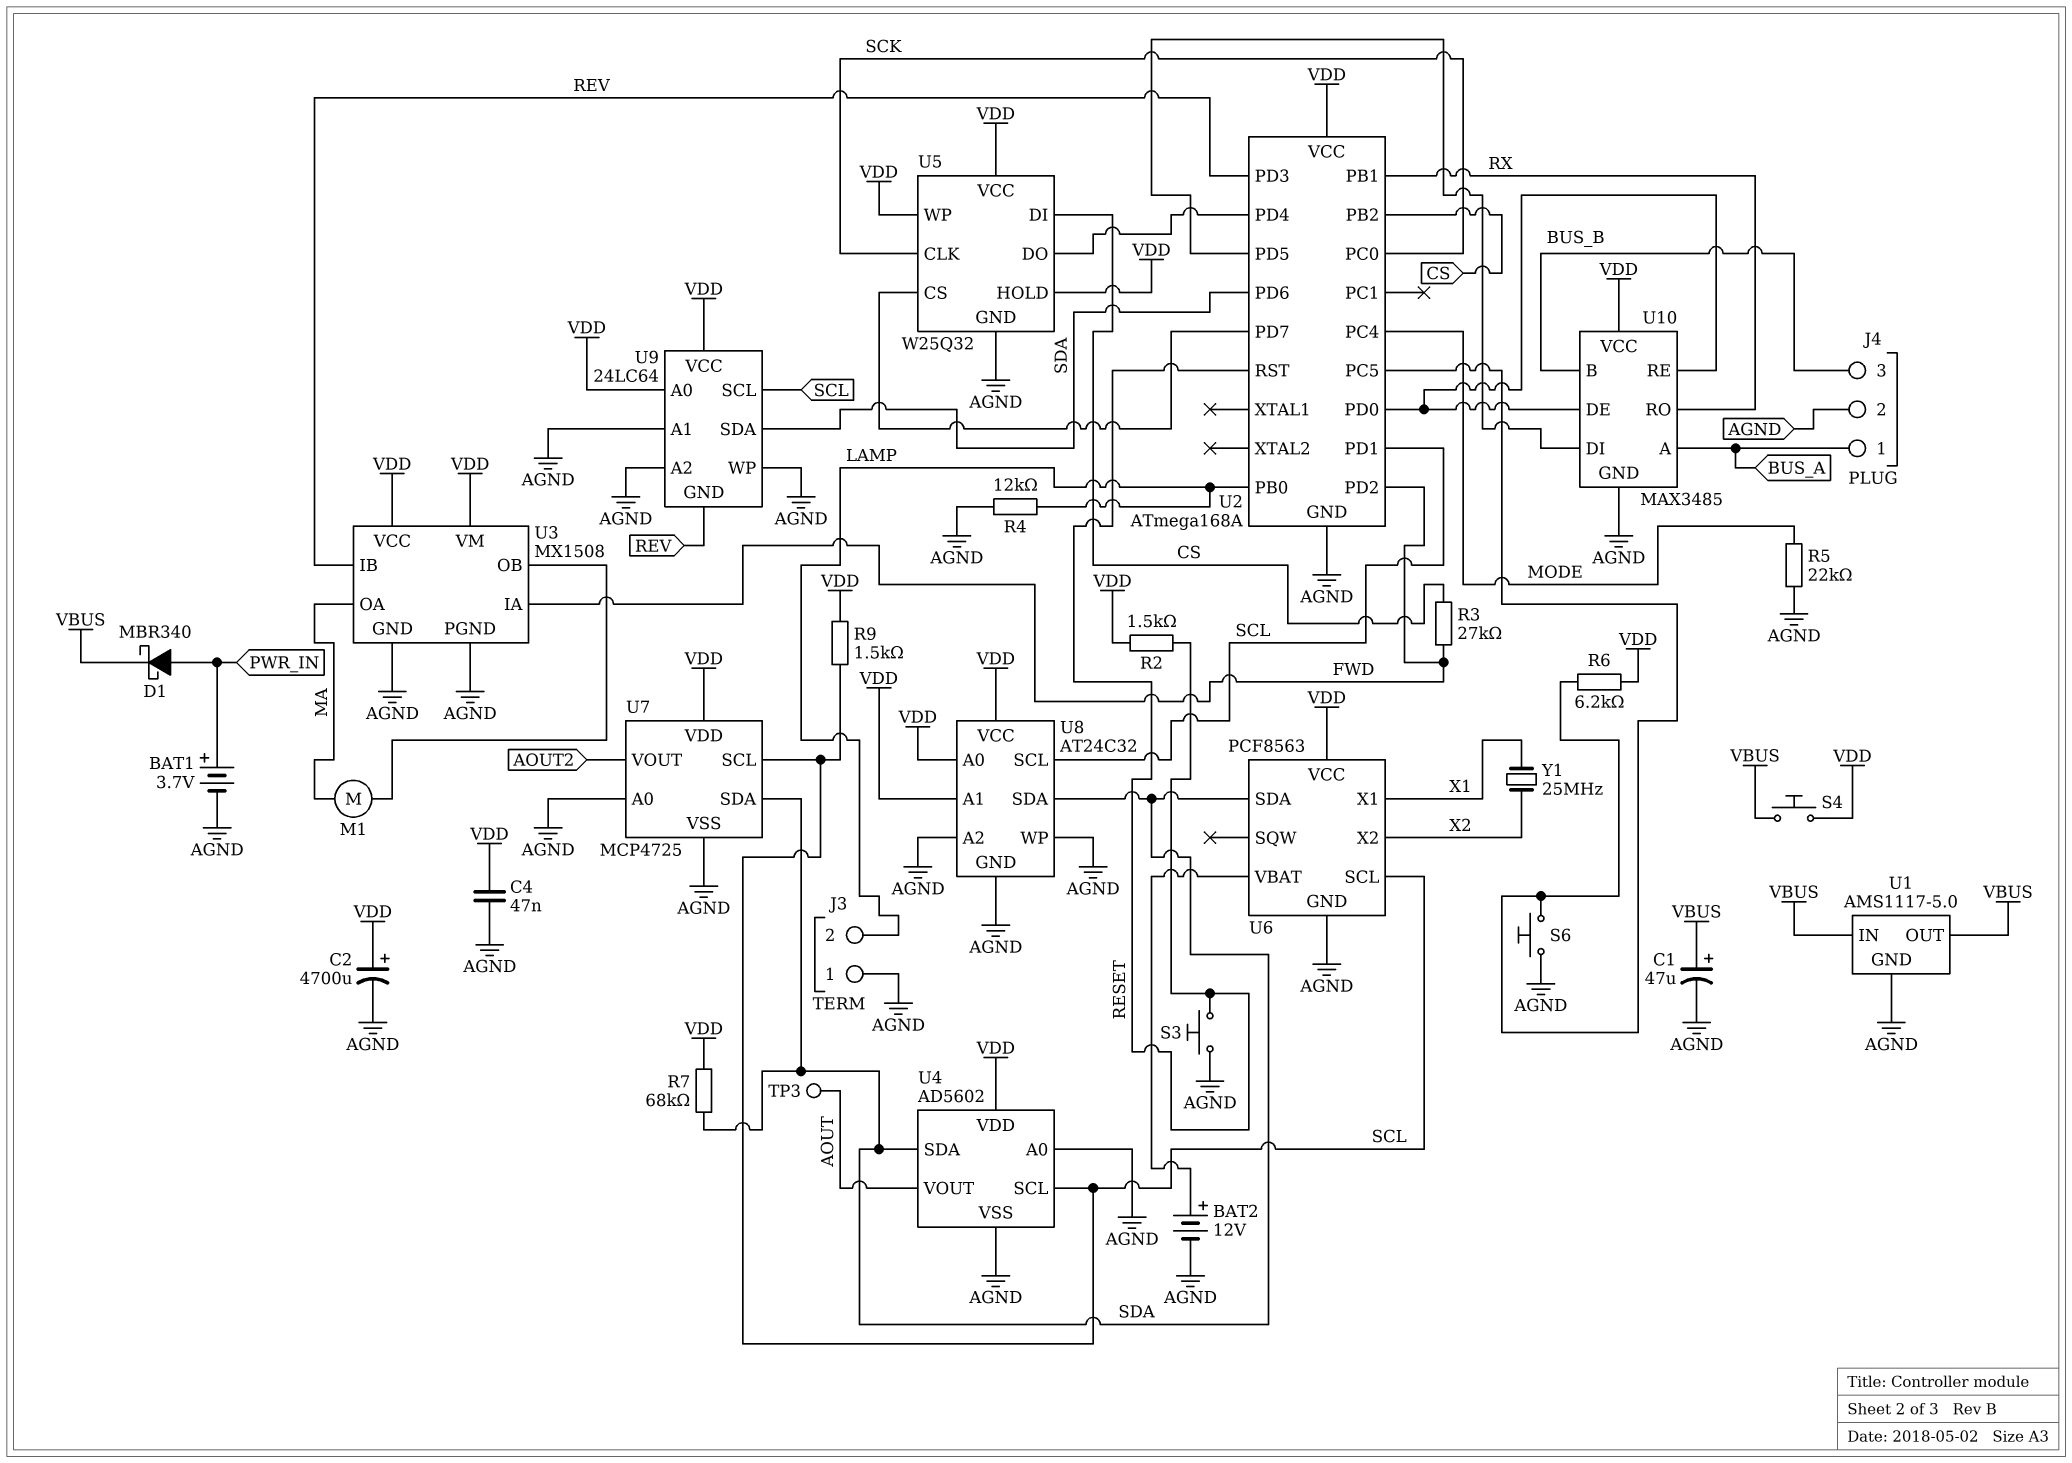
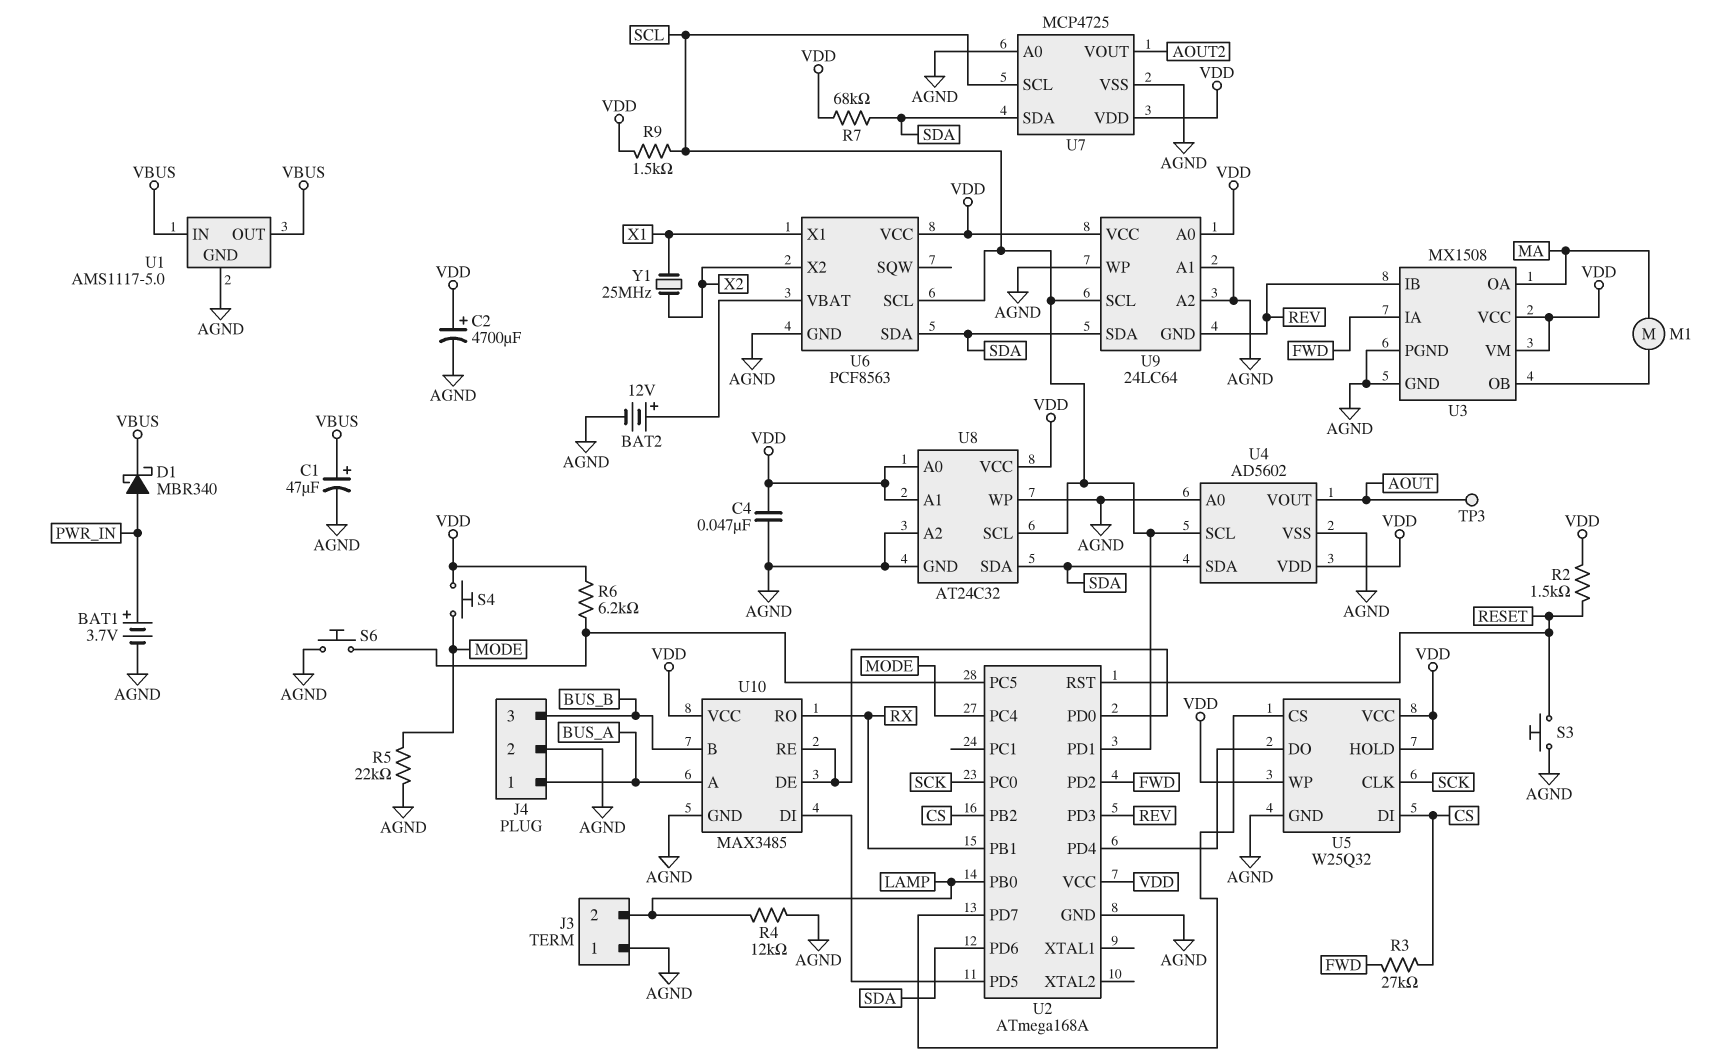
S4: button (VBUS, VDD) -> button (MODE, VDD)

